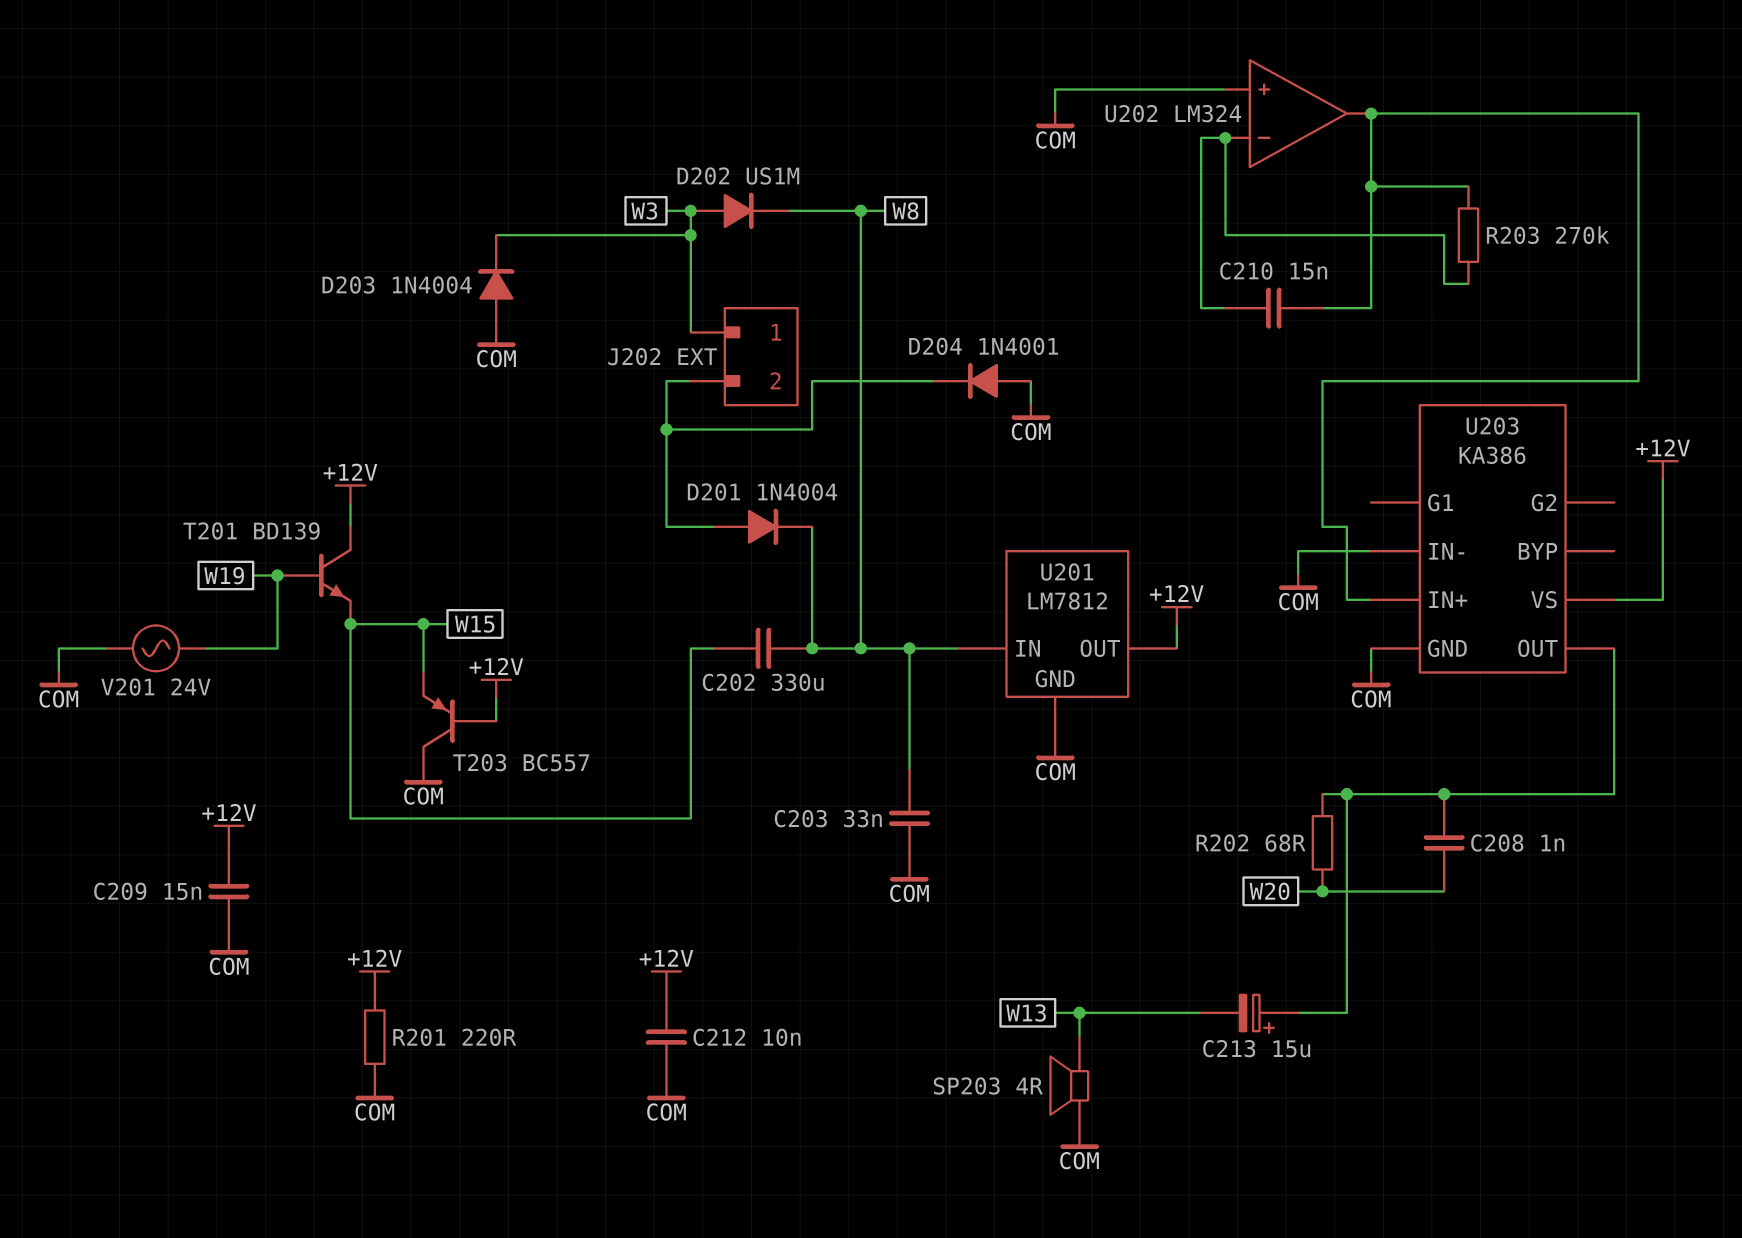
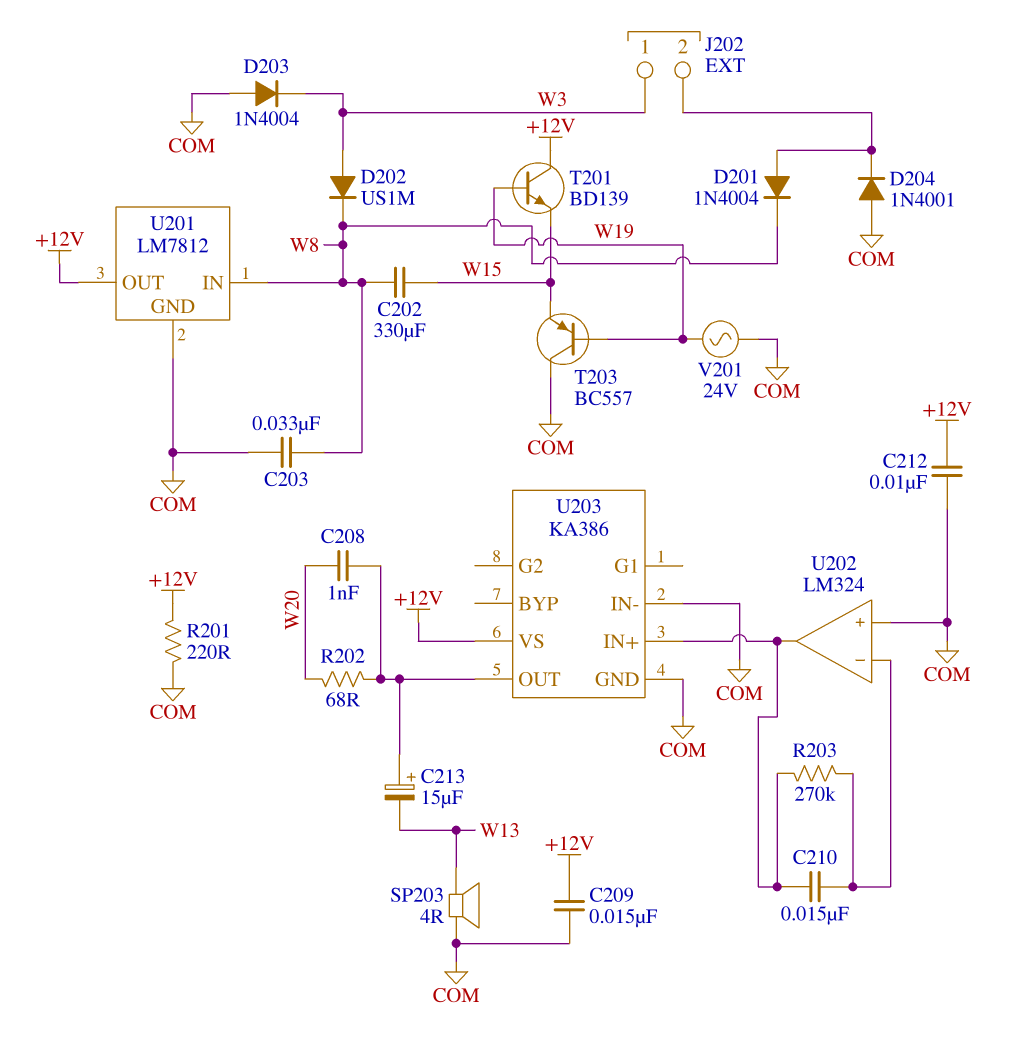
T203: PNP BC557 (B +12V, C COM, E W15) -> PNP BC557 (B W19, C COM, E W15)

